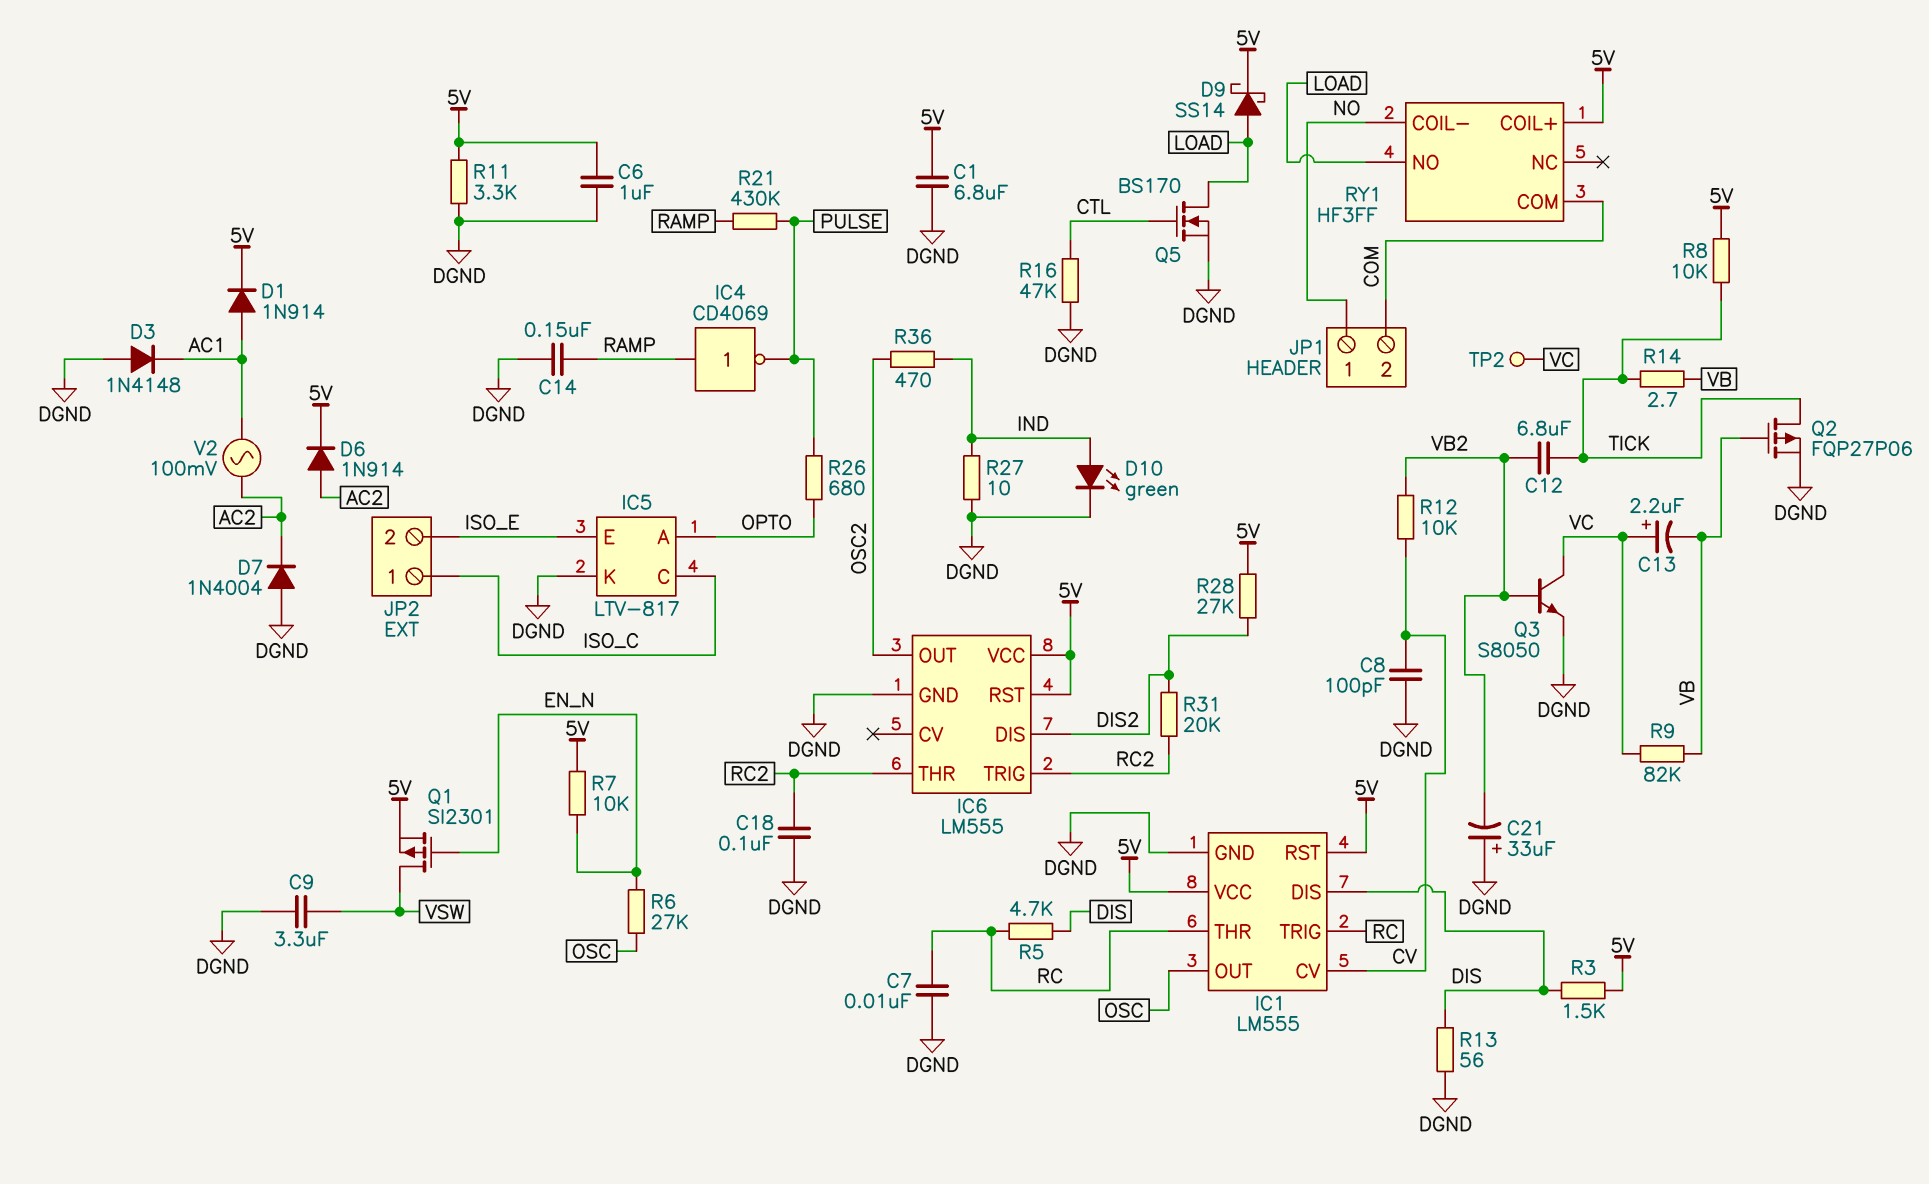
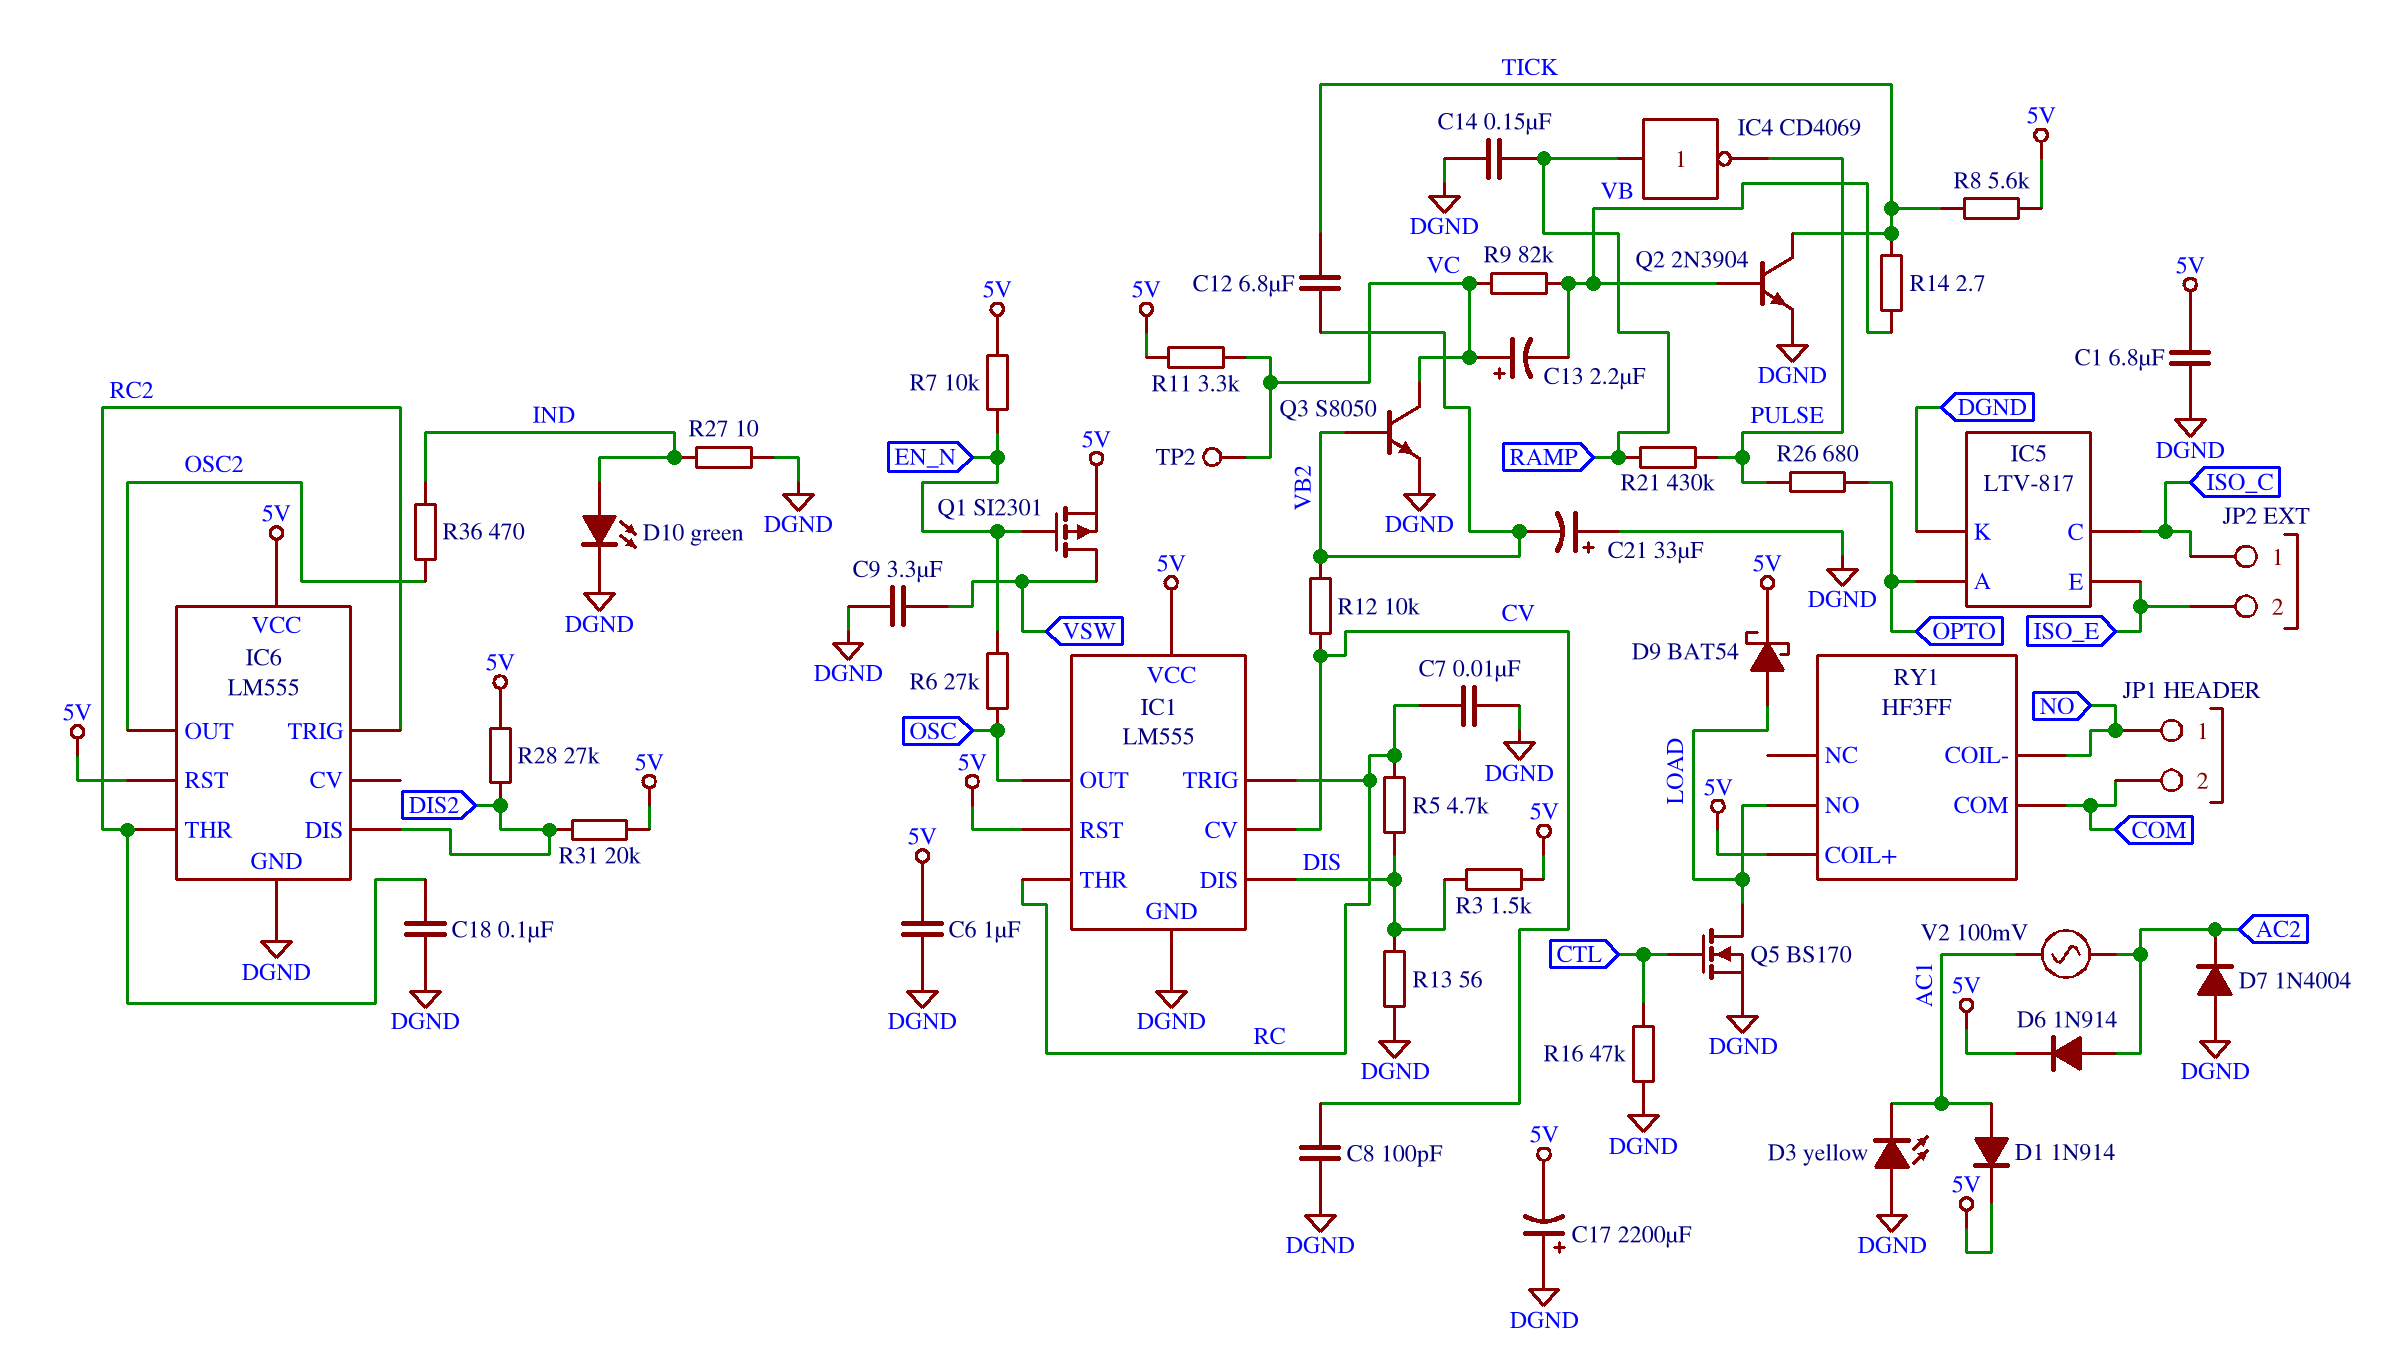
C17: none -> 2200uF (plus DGND, minus 5V)
D3: diode 1N4148 (A DGND, K AC1) -> LED yellow (A DGND, K AC1)
D9: schottky SS14 (A LOAD, K 5V) -> schottky BAT54 (A LOAD, K 5V)
Q2: PMOS FQP27P06 (G VB, D TICK, S DGND) -> NPN 2N3904 (B VB, C TICK, E DGND)
R8: 10k (5V, TICK) -> 5.6k (5V, TICK)
R11: 3.3k (5V, DGND) -> 3.3k (5V, VC)
R31: 20k (DIS2, RC2) -> 20k (5V, DIS2)

